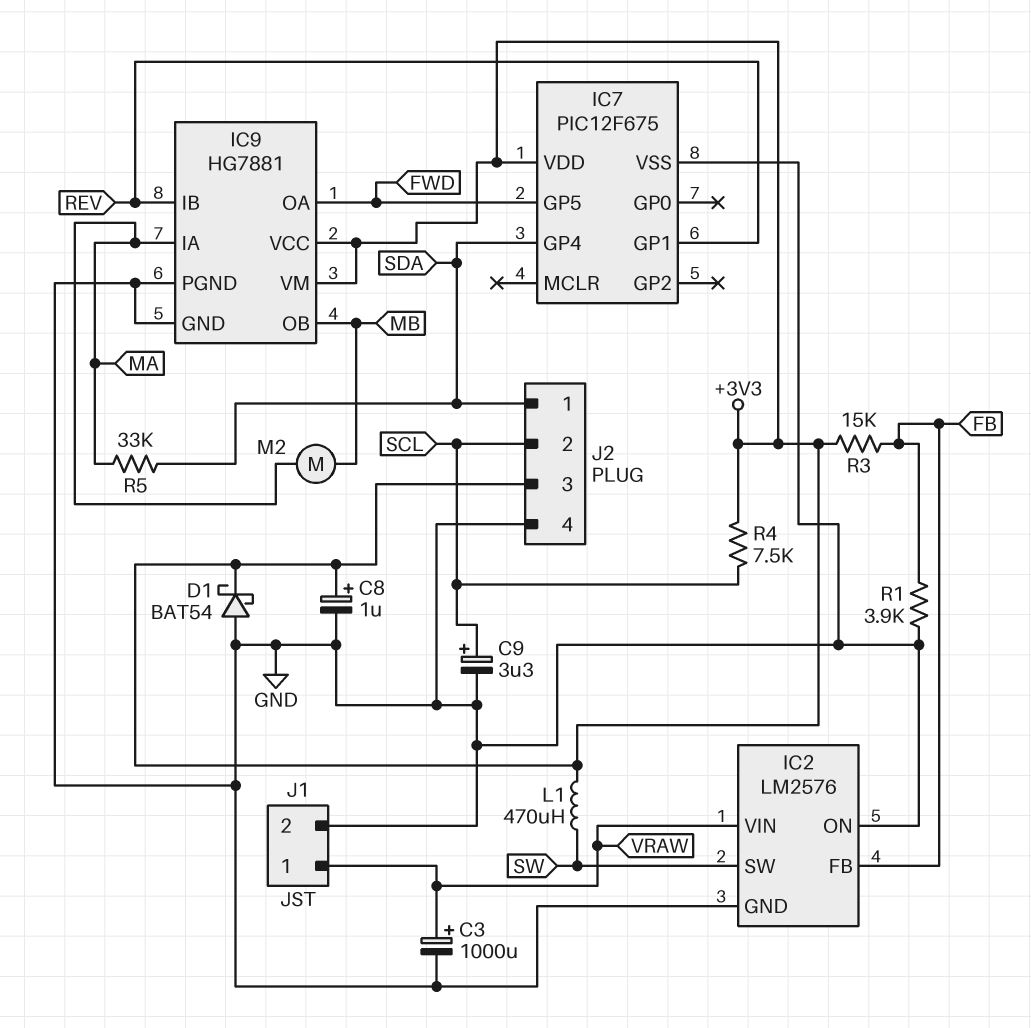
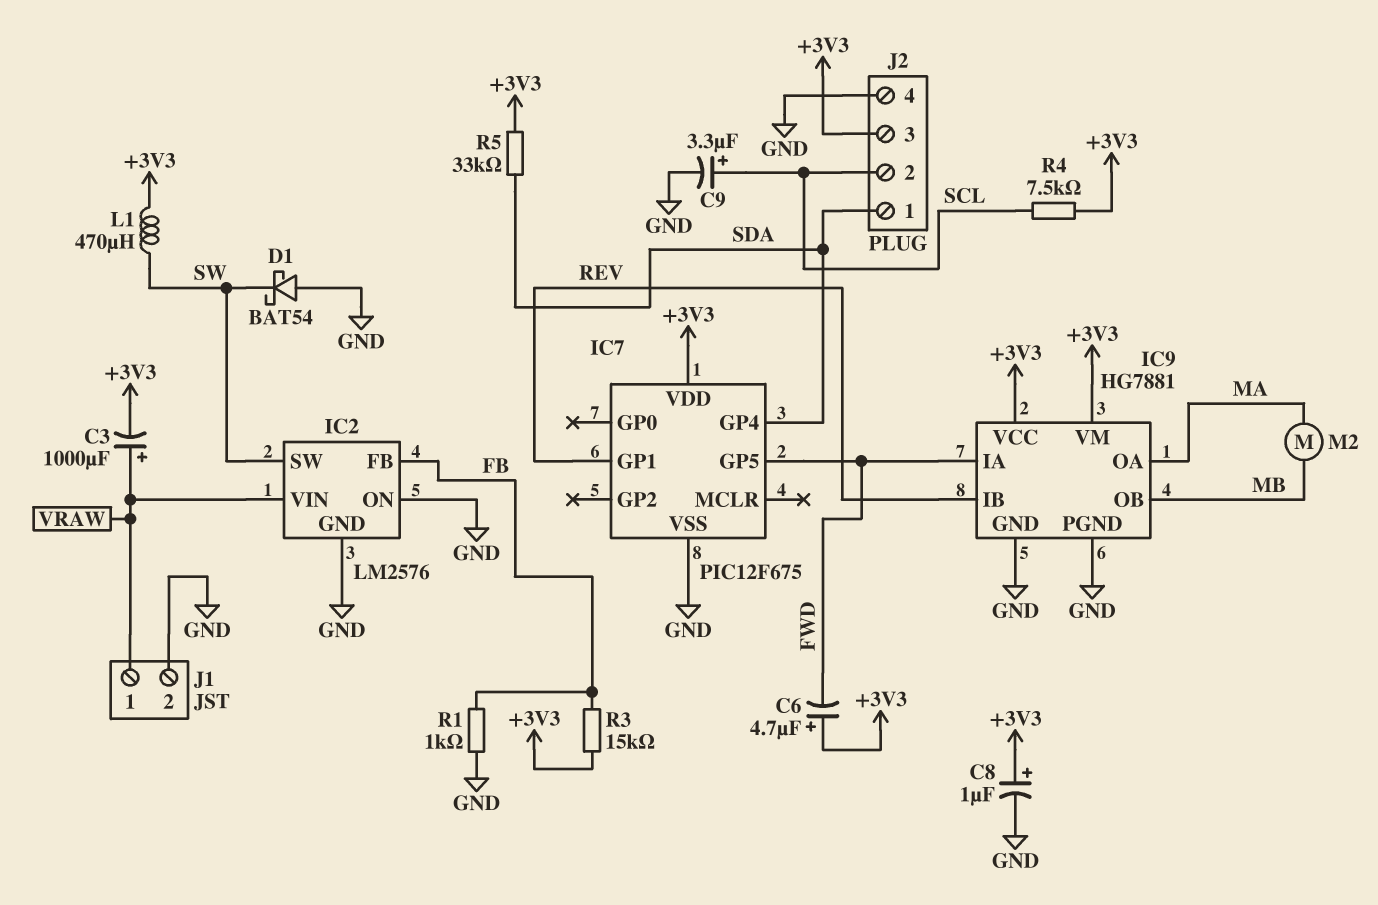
C3: 1000uF (plus VRAW, minus GND) -> 1000uF (plus VRAW, minus +3V3)
C6: none -> 4.7uF (plus +3V3, minus FWD)
D1: schottky BAT54 (A GND, K +3V3) -> schottky BAT54 (A GND, K SW)
IC9 pin IA: MA -> FWD
IC9 pin OA: FWD -> MA
R1: 3.9k (FB, GND) -> 1k (FB, GND)
R5: 33k (MA, SDA) -> 33k (+3V3, SDA)

